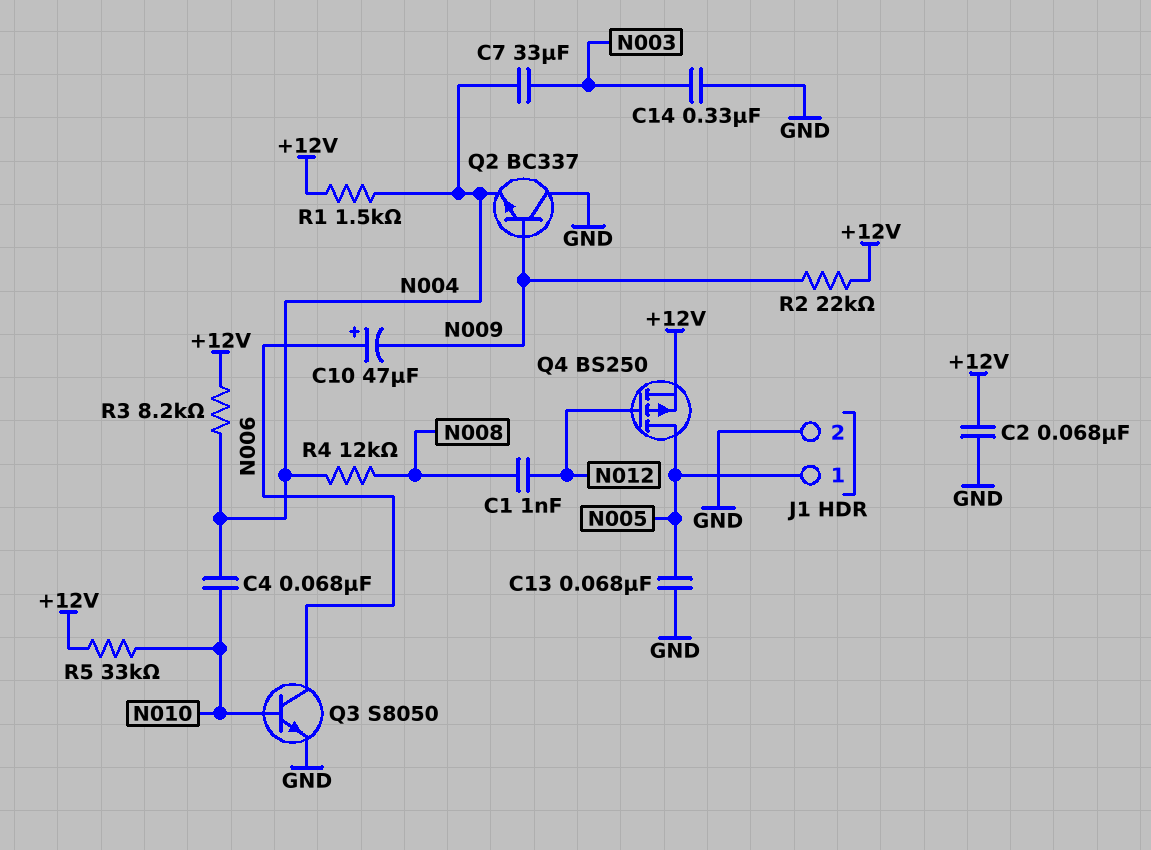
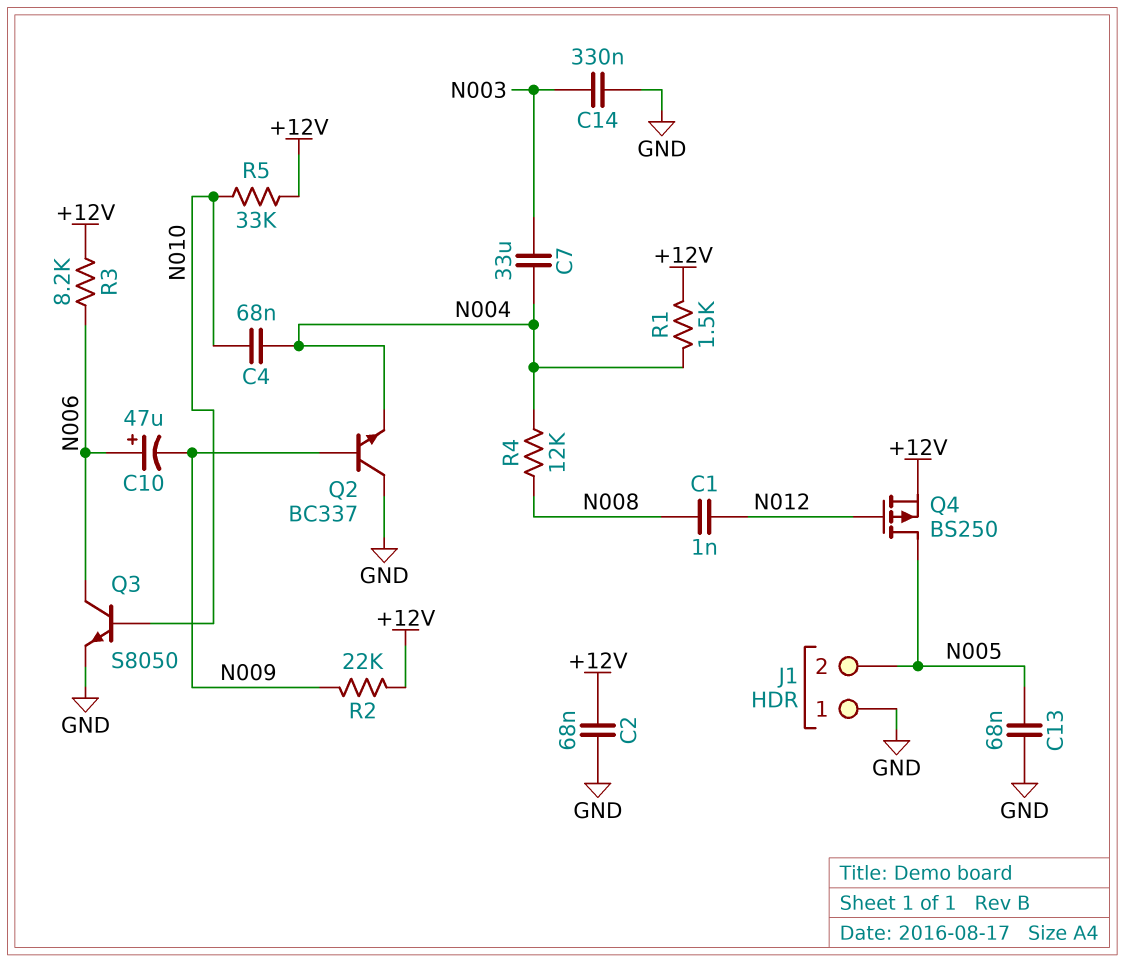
J1 pin 1: N005 -> GND
J1 pin 2: GND -> N005
R3: 8.2k (+12V, N004) -> 8.2k (+12V, N006)

